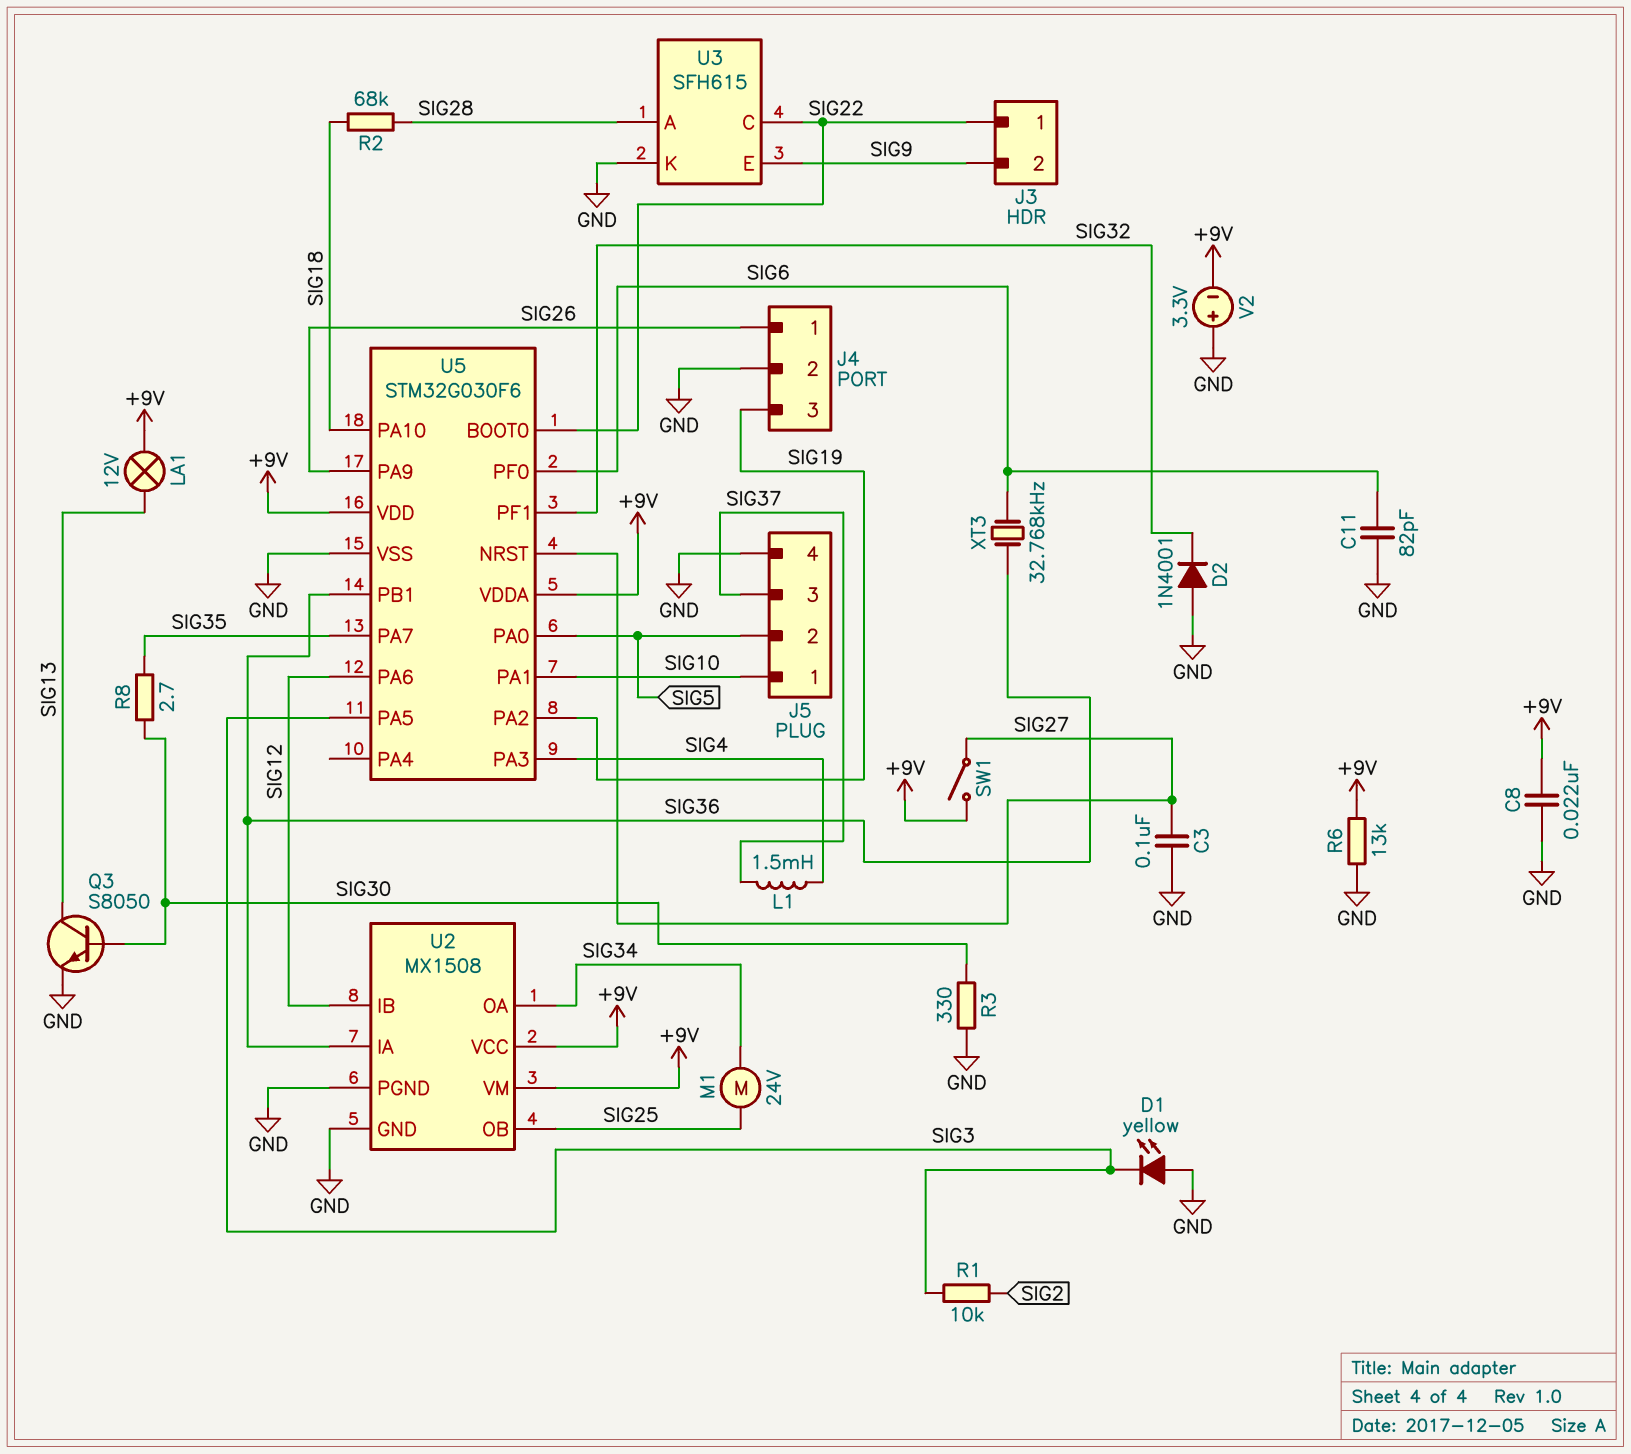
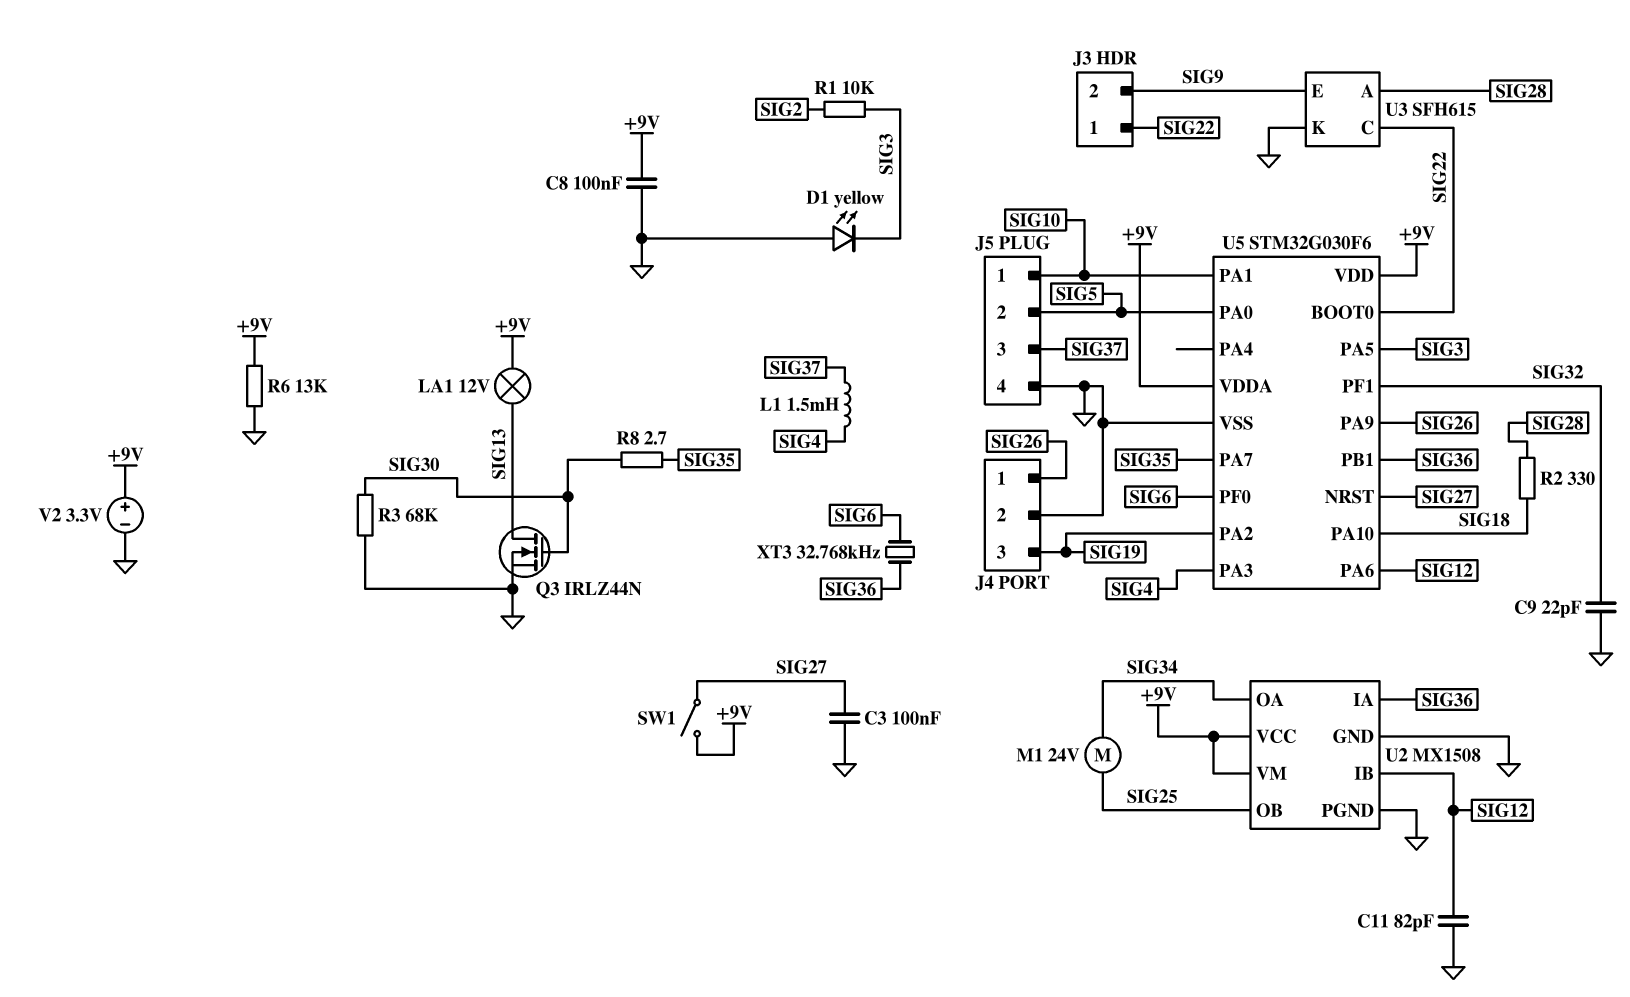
C8: 22nF (+9V, GND) -> 100nF (+9V, GND)
C9: none -> 22pF (GND, SIG32)
C11: 82pF (GND, SIG6) -> 82pF (GND, SIG12)
D2: diode 1N4001 (A GND, K SIG32) -> none
Q3: NPN S8050 (B SIG30, C SIG13, E GND) -> NMOS IRLZ44N (G SIG30, D SIG13, S GND)
R2: 68k (SIG18, SIG28) -> 330 (SIG18, SIG28)
R3: 330 (GND, SIG30) -> 68k (GND, SIG30)
V2: 3.3V (plus GND, minus +9V) -> 3.3V (plus +9V, minus GND)

